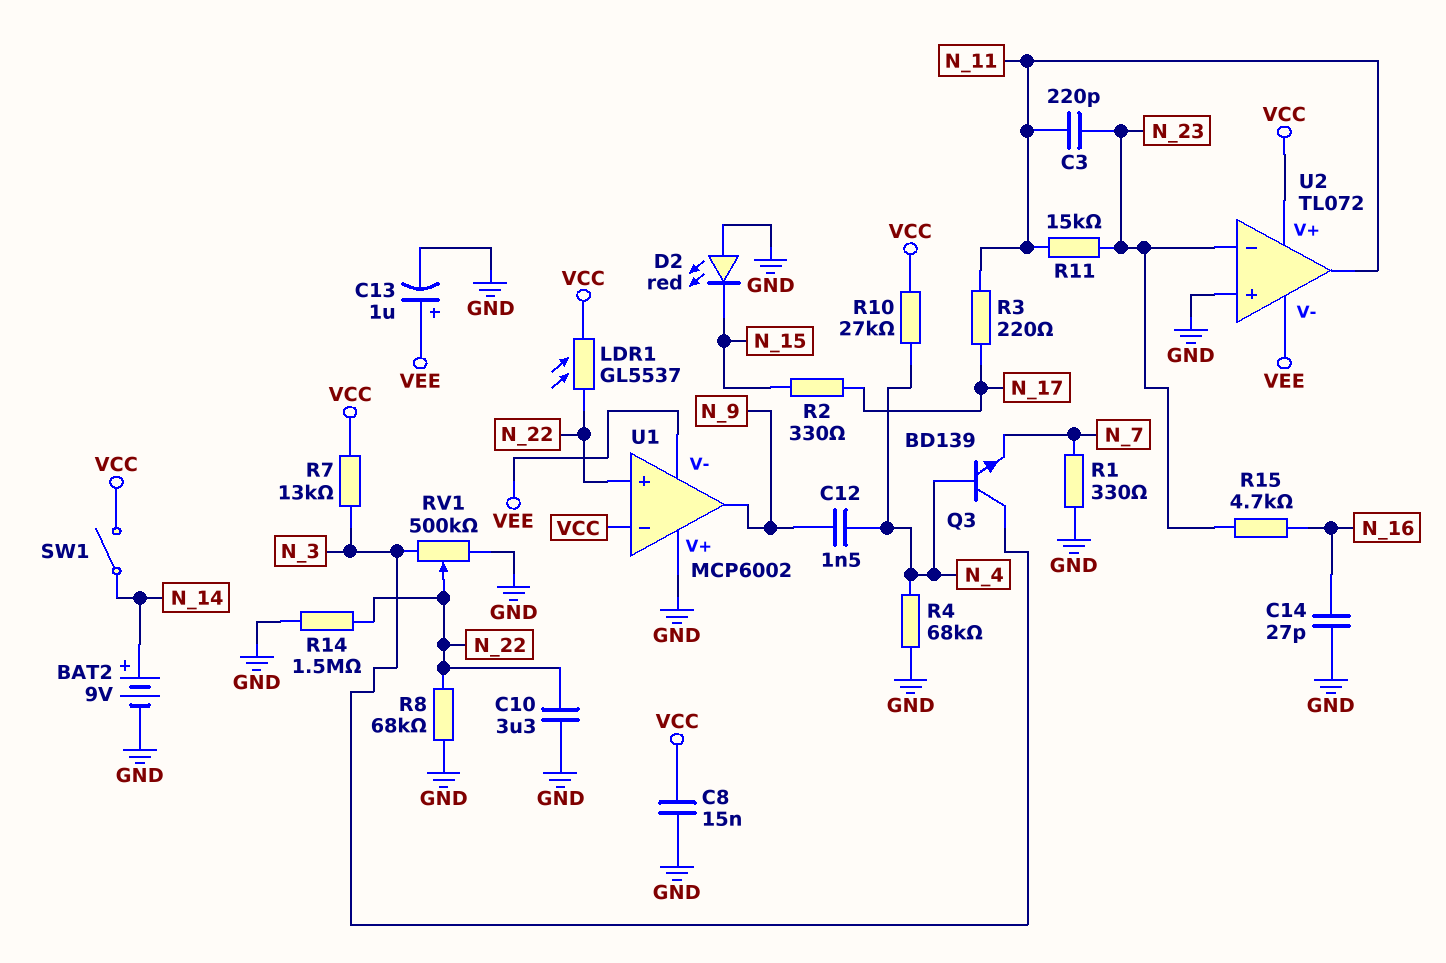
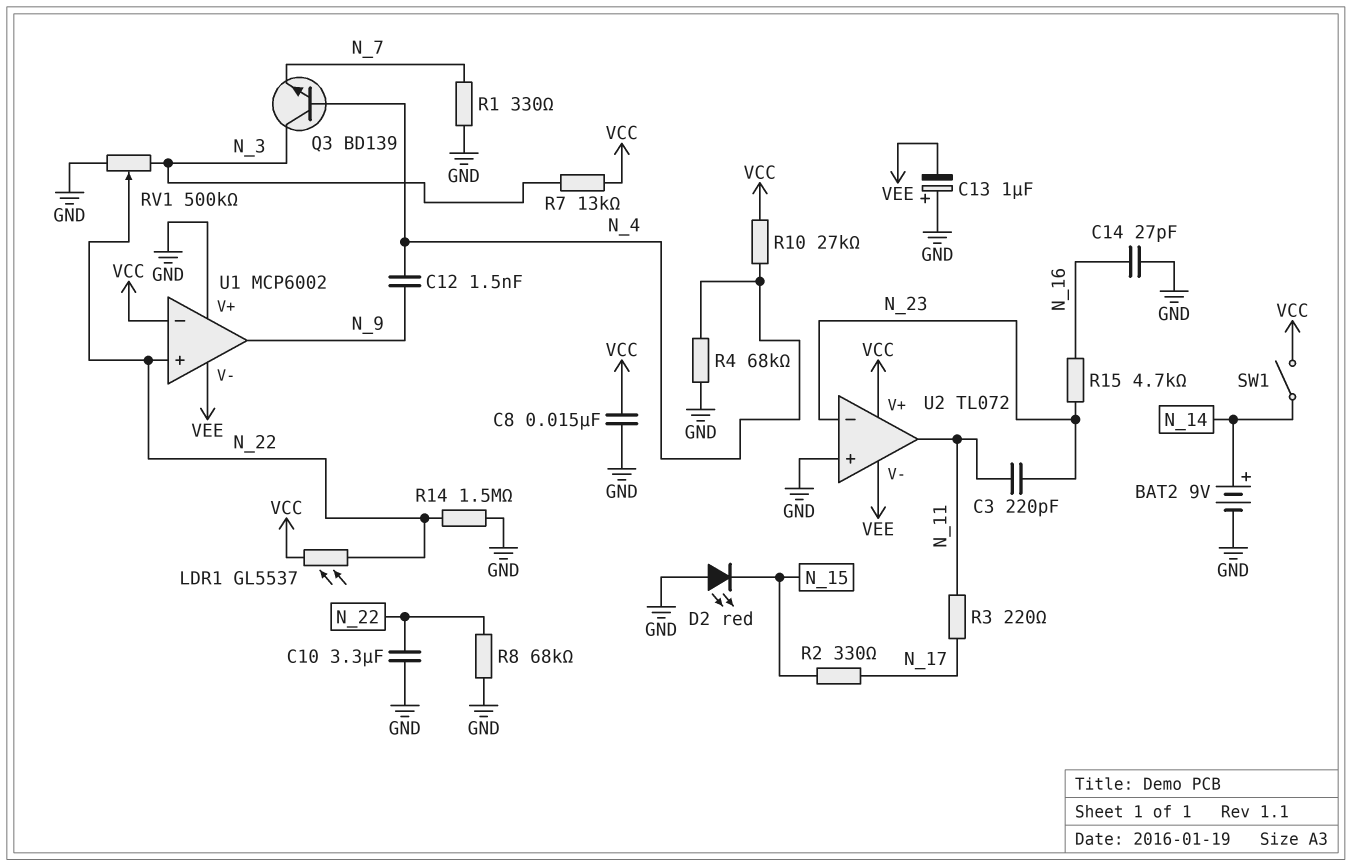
C13: 1uF (plus VEE, minus GND) -> 1uF (plus GND, minus VEE)
R11: 15k (N_11, N_23) -> none

